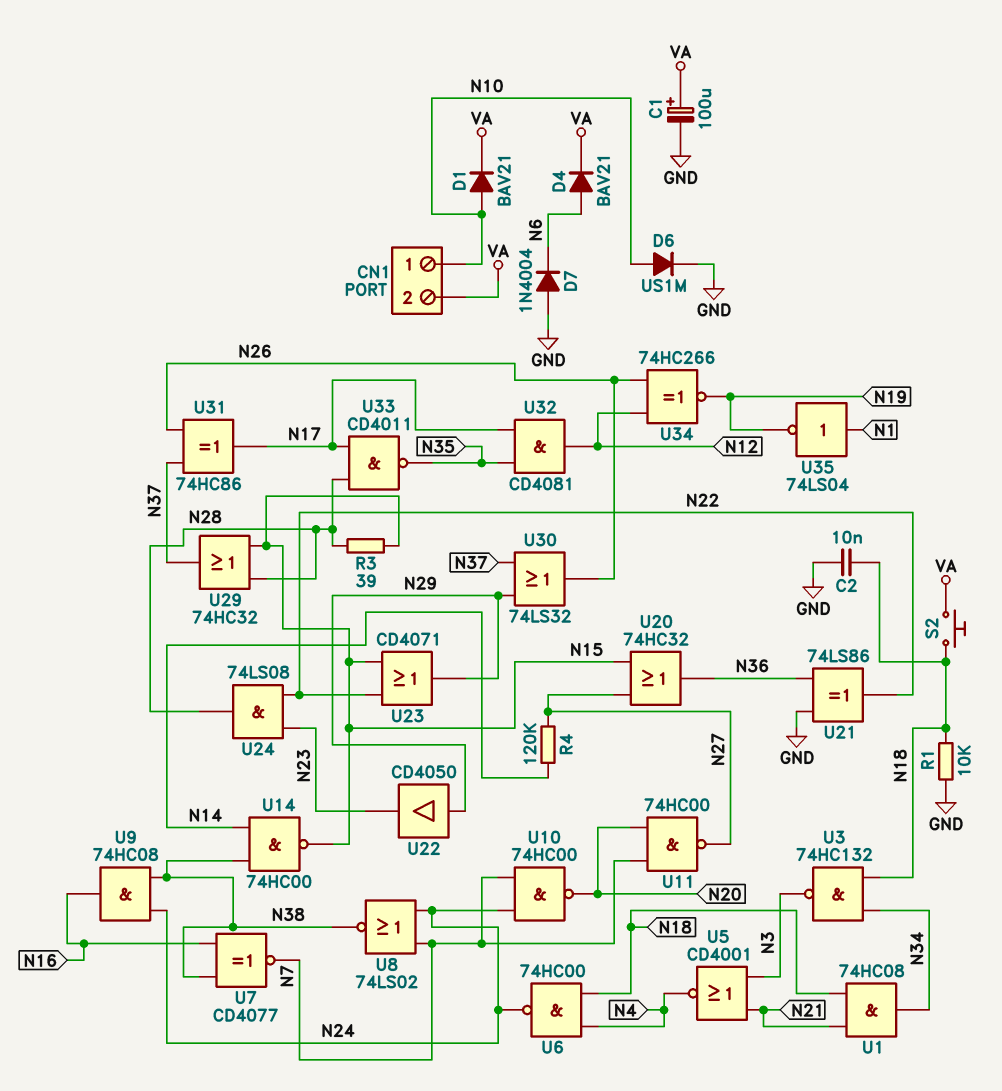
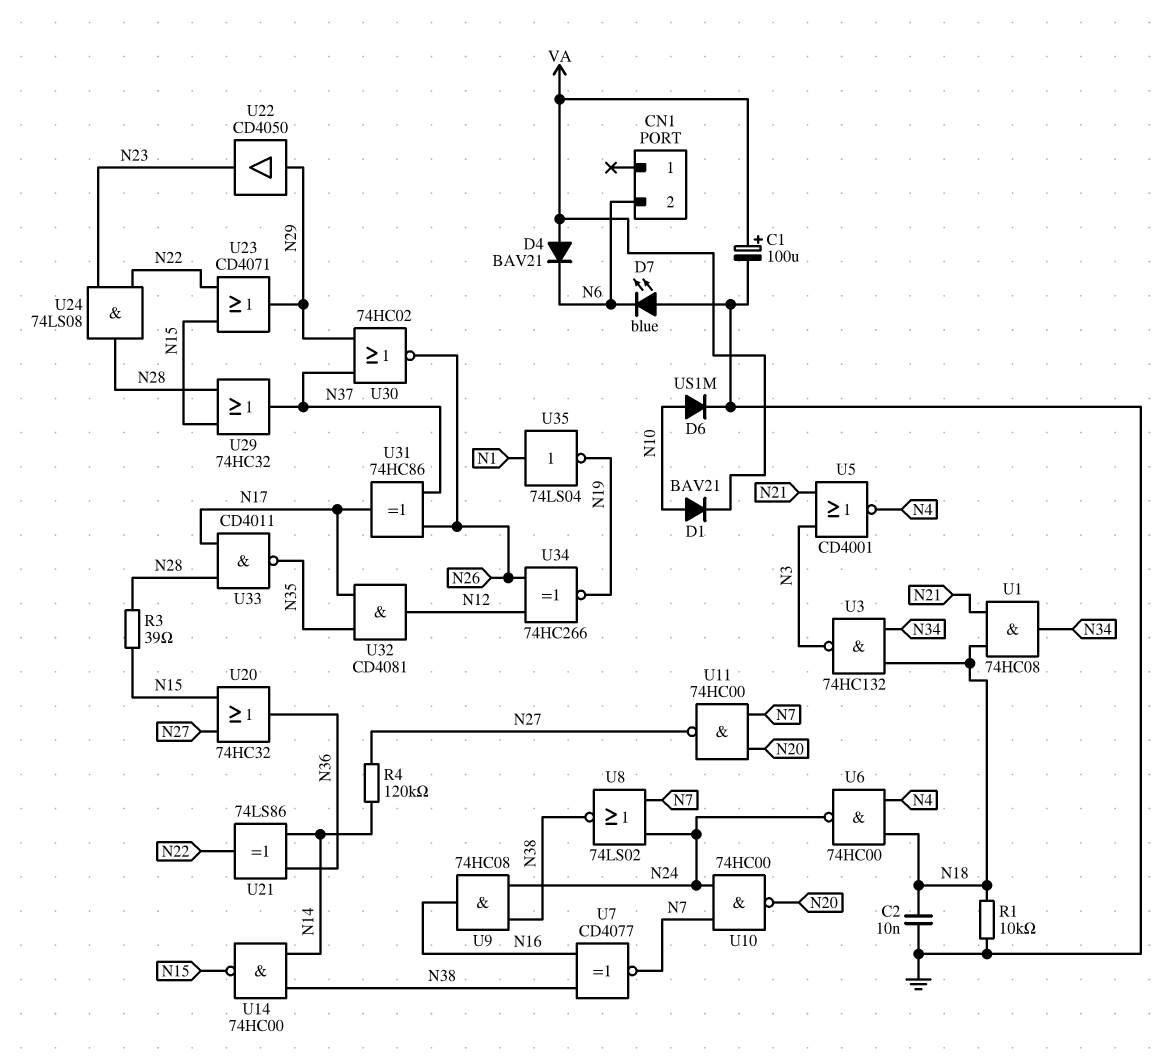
CN1 pin 1: N10 -> none
CN1 pin 2: VA -> N6
D4: diode BAV21 (A N6, K VA) -> diode BAV21 (A VA, K N6)
D7: diode 1N4004 (A GND, K N6) -> LED blue (A GND, K N6)
S2: button (N18, VA) -> none
U21: XOR 74LS86 (in GND, in N36, out N22) -> XOR 74LS86 (in N14, in N36, out N22)
U30: OR 74LS32 (in N29, in N37, out N26) -> NOR 74HC02 (in N29, in N37, out N26)

